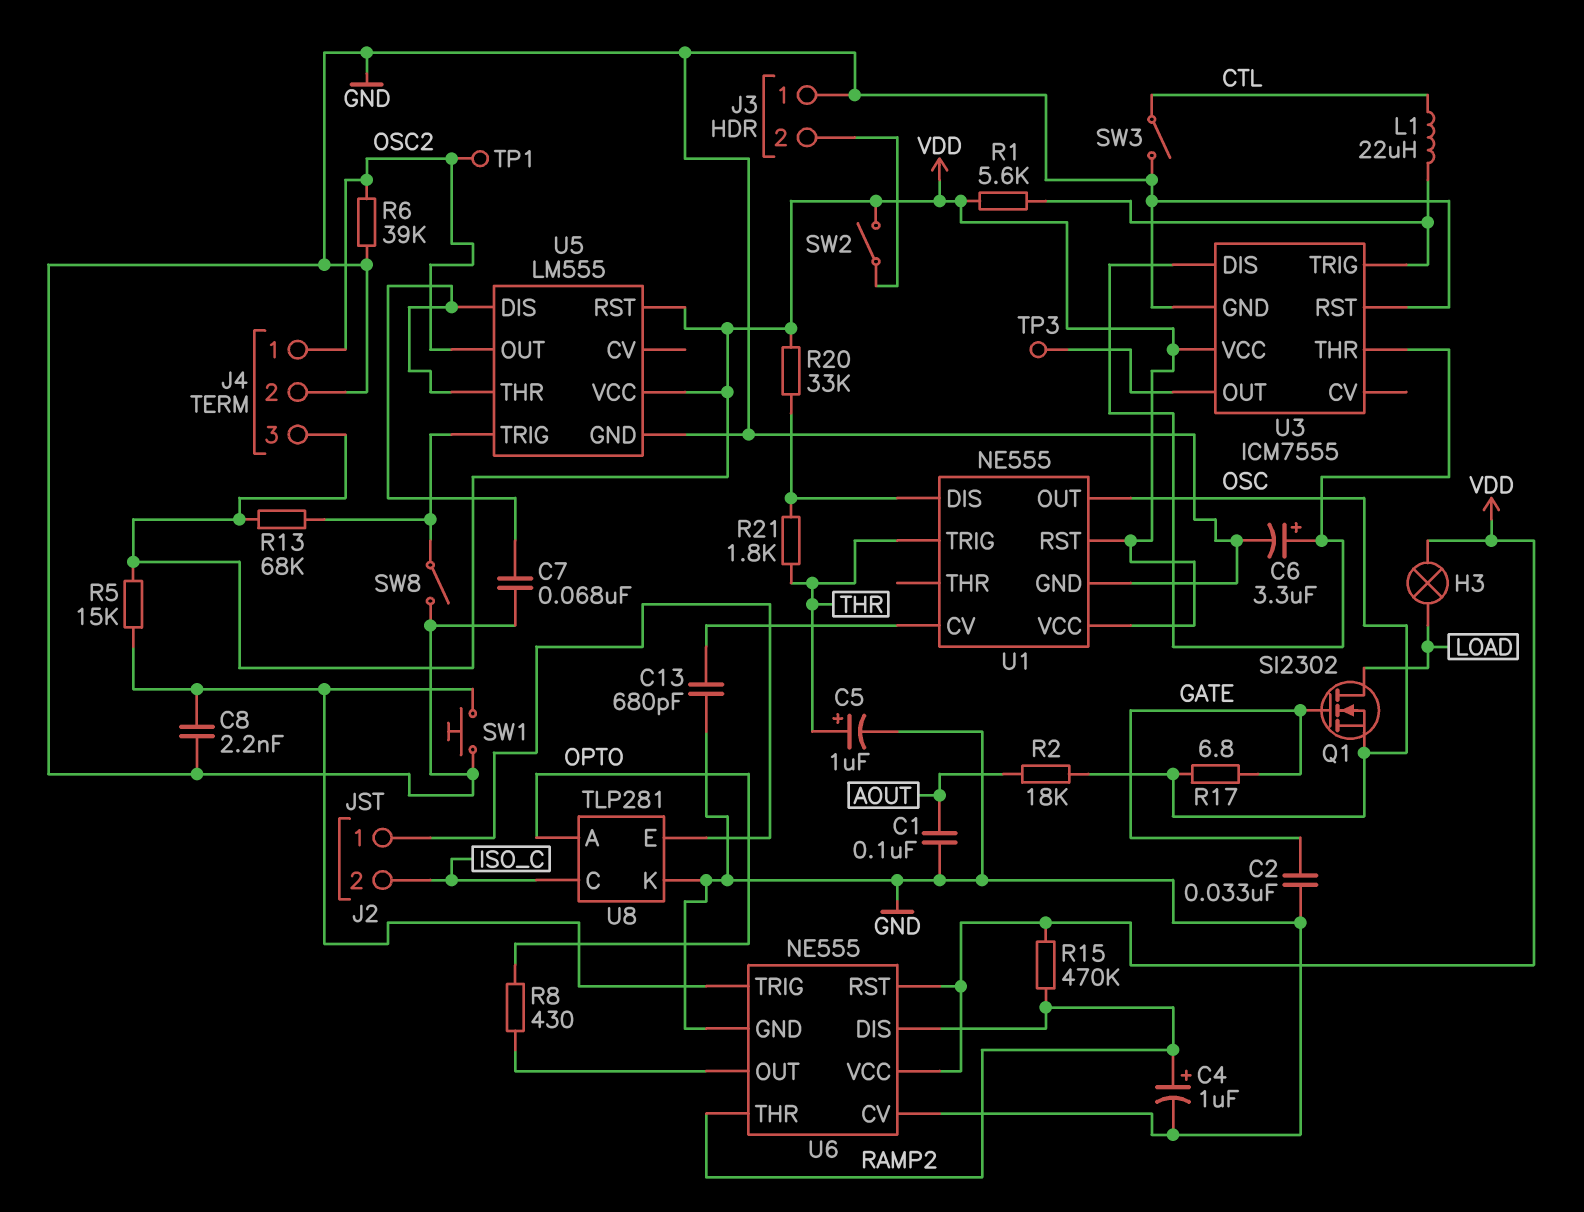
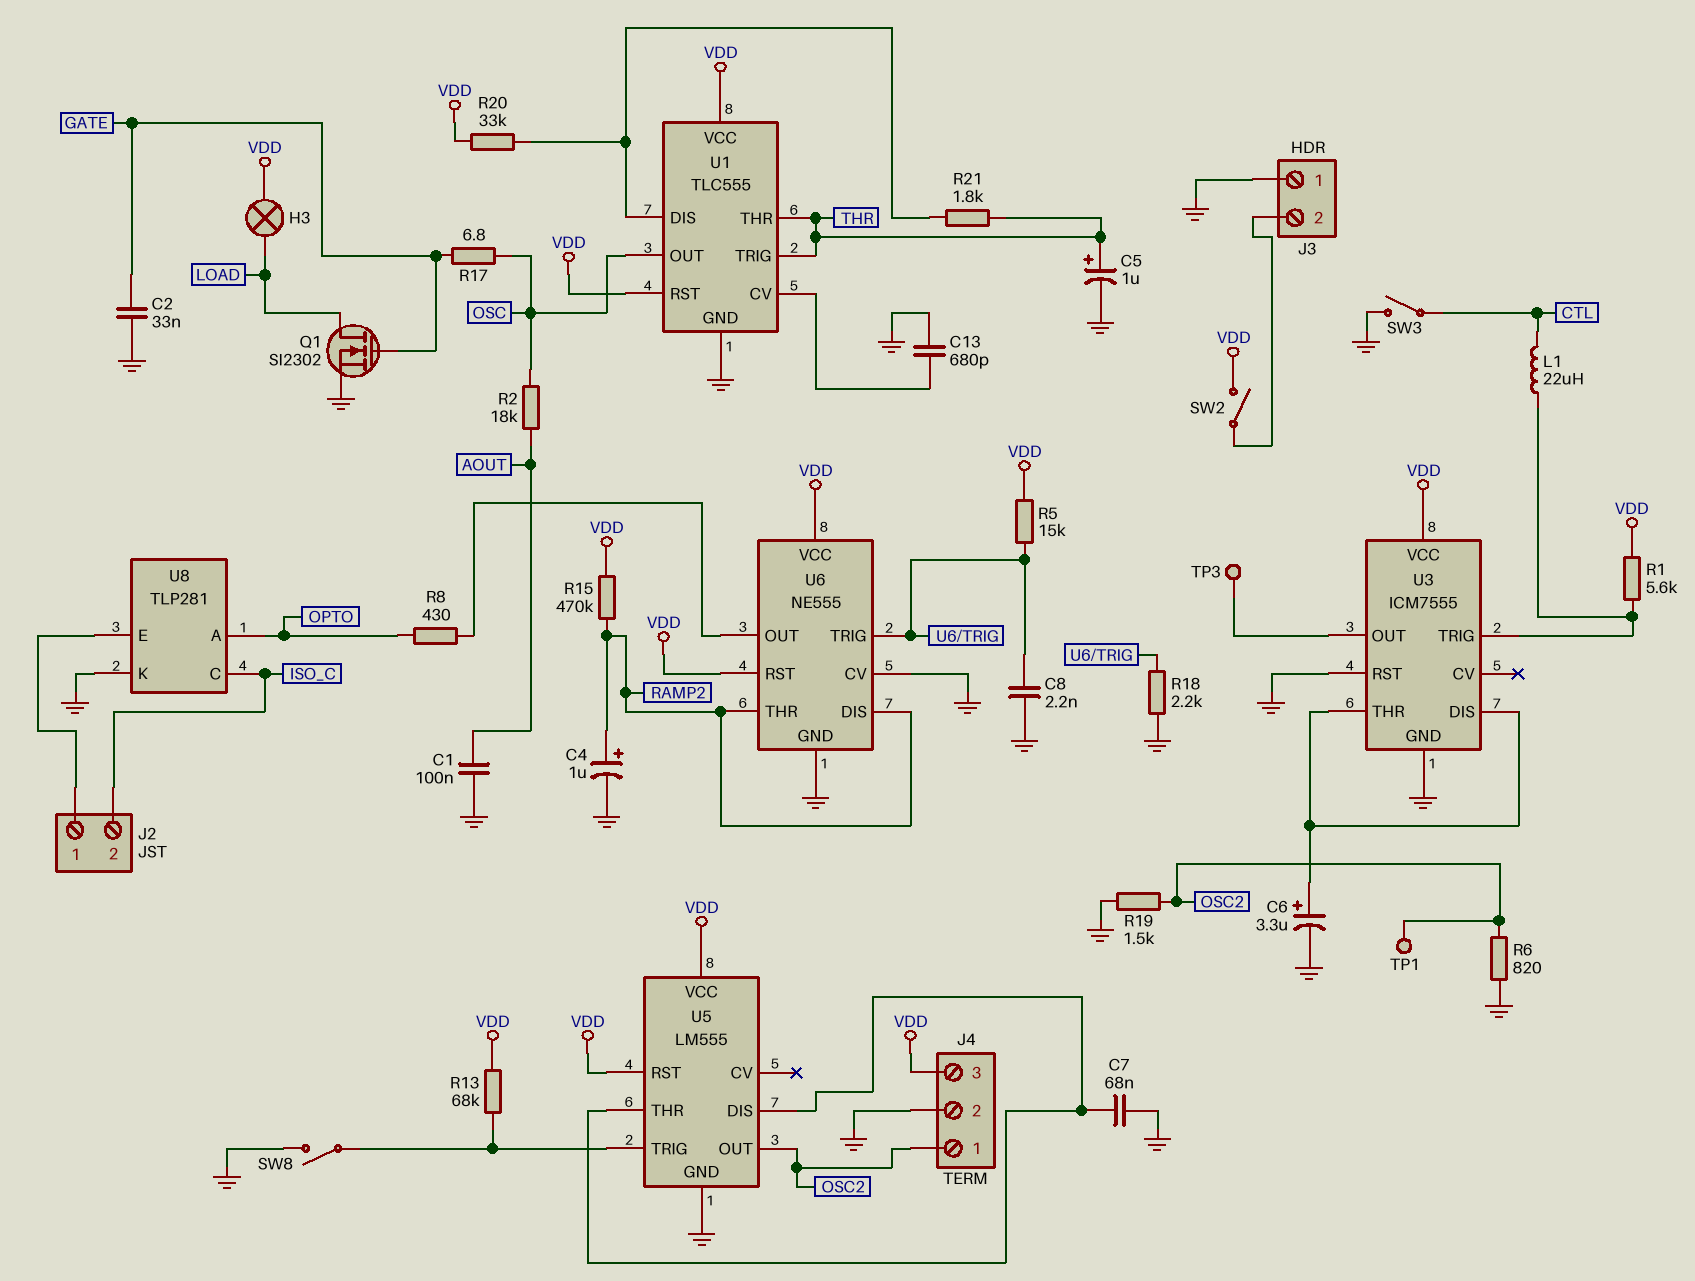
Q1: NMOS SI2302 (G GATE, D LOAD, S OSC) -> NMOS SI2302 (G GATE, D LOAD, S GND)
R6: 39k (GND, OSC2) -> 820 (GND, OSC2)
R18: none -> 2.2k (GND, U6/TRIG)
R19: none -> 1.5k (GND, OSC2)
SW1: button (GND, U6/TRIG) -> none
U1: NE555 -> TLC555
U1 pin THR: none -> THR

